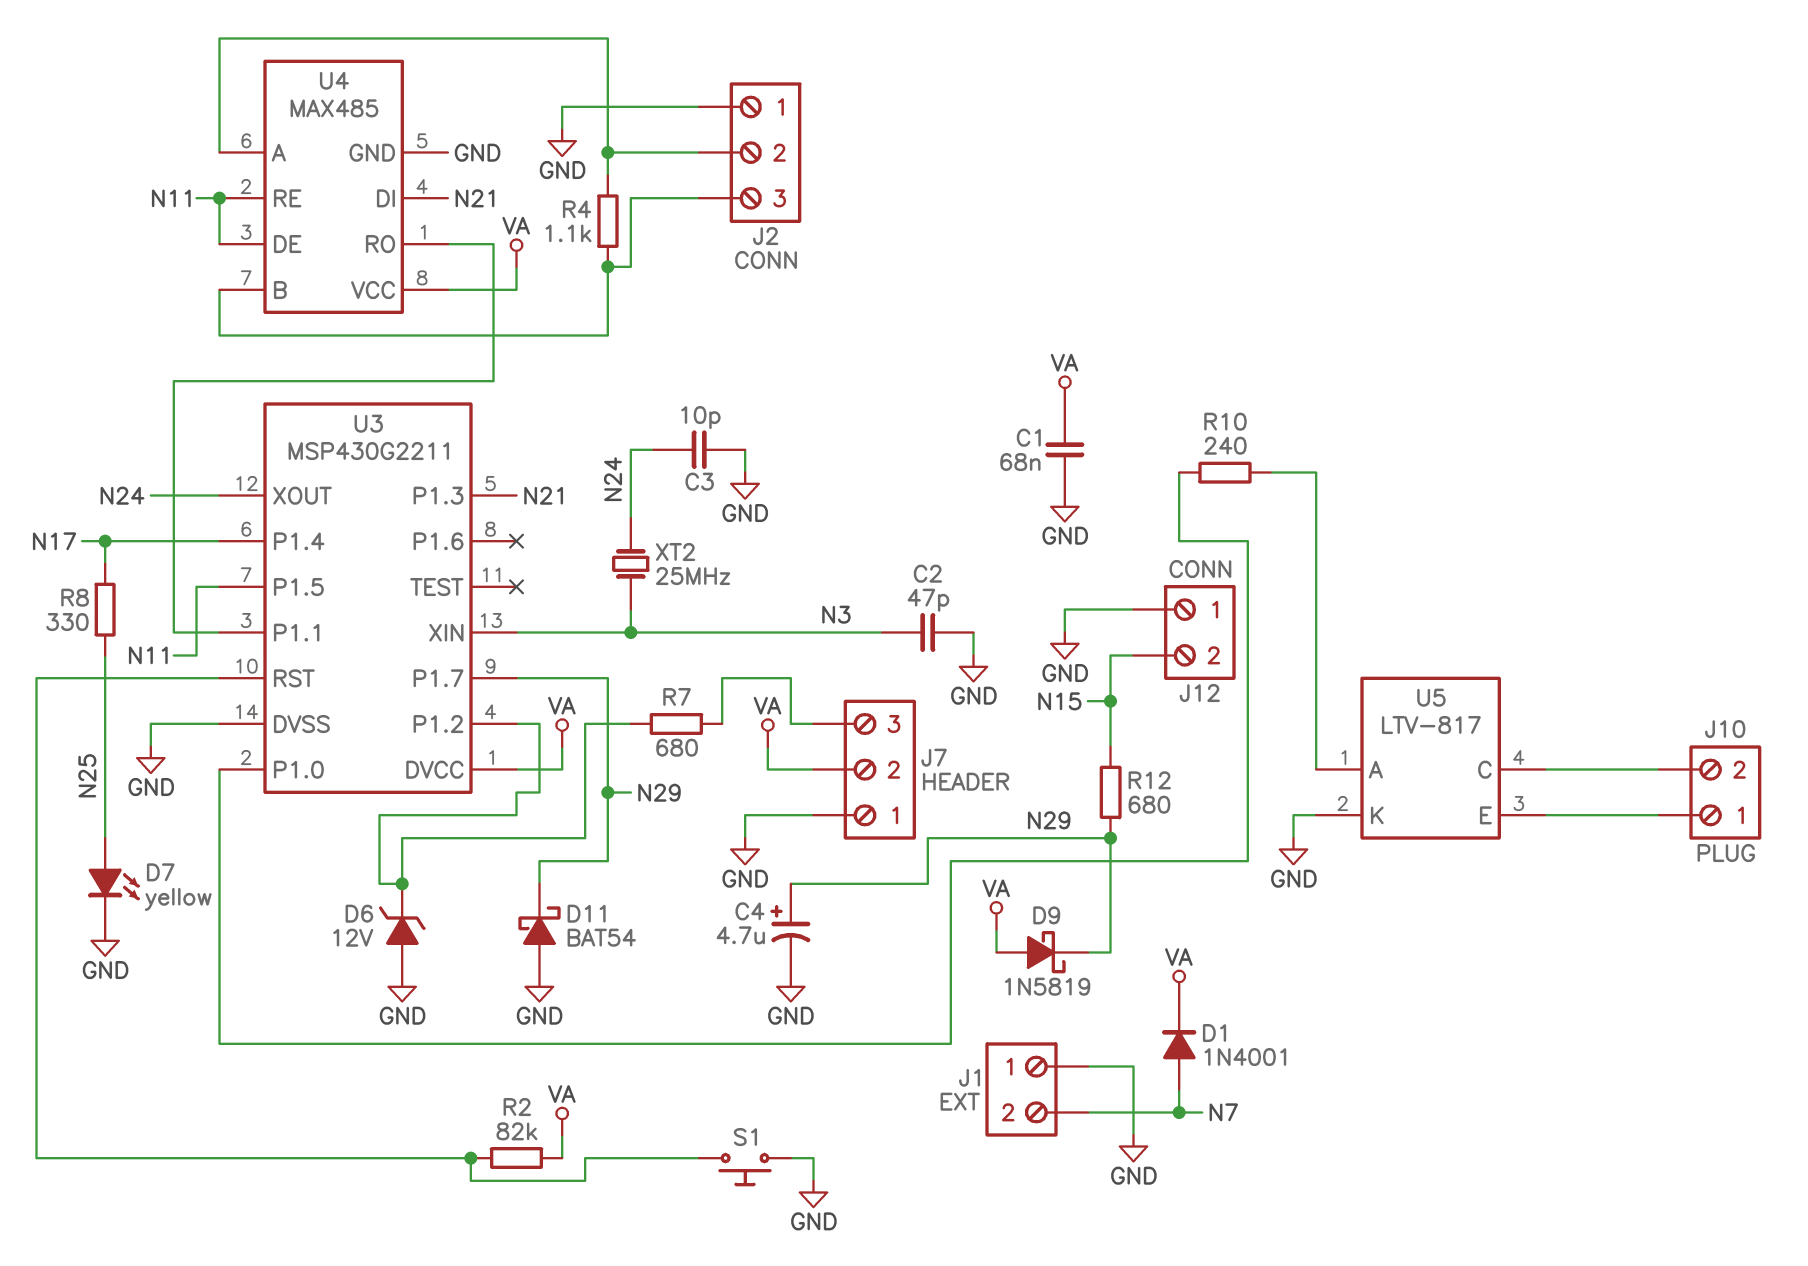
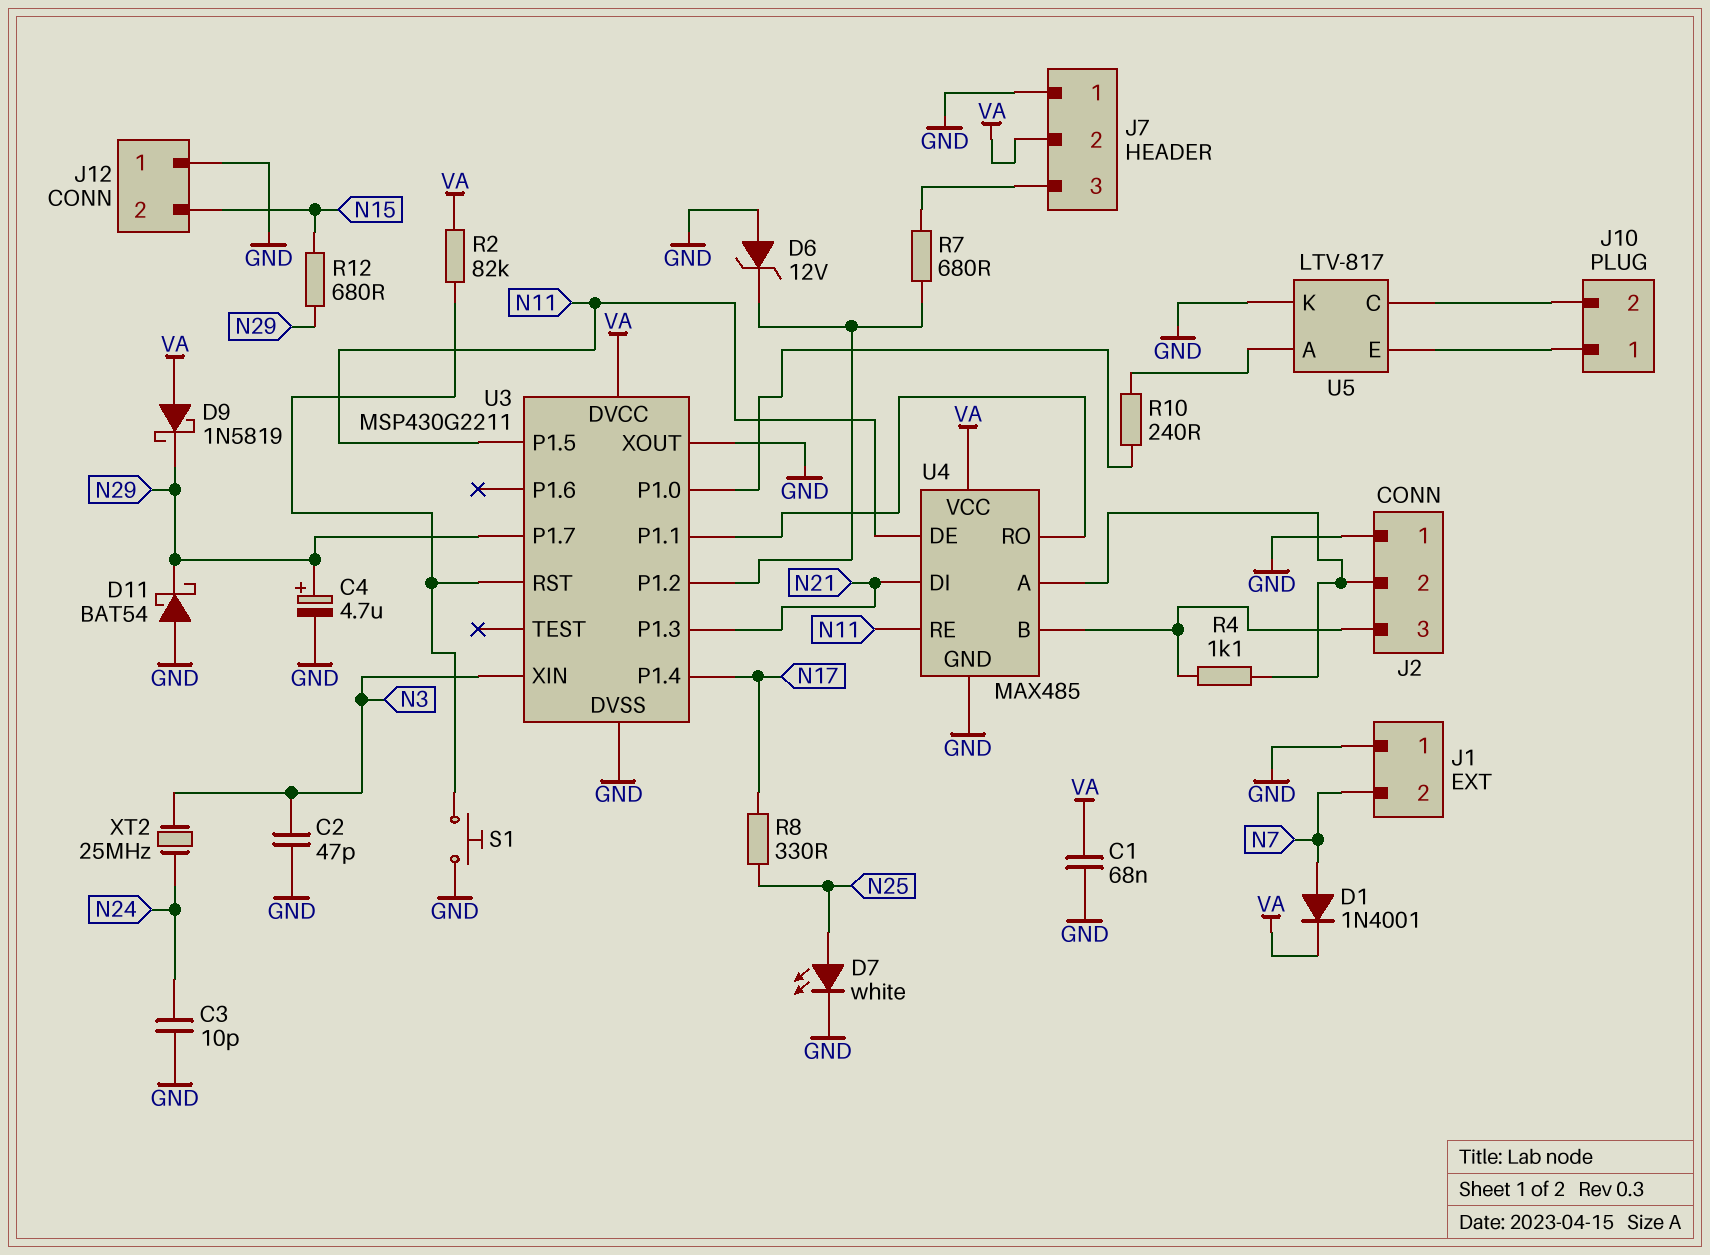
D7: LED yellow (A N25, K GND) -> LED white (A N25, K GND)
U3 pin XOUT: N24 -> GND

